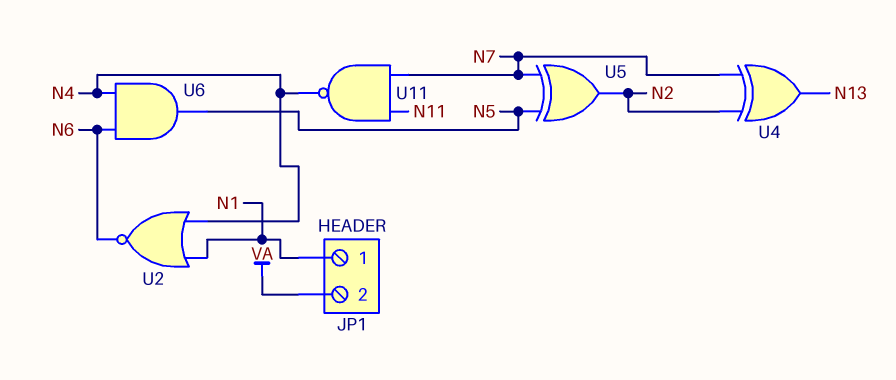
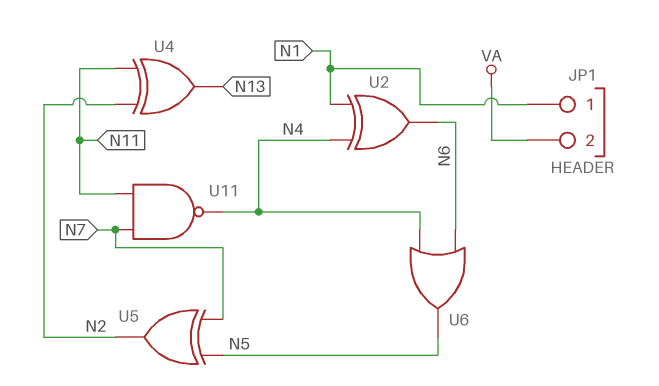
U2: NOR (in N1, in N4, out N6) -> XOR (in N1, in N4, out N6)
U4: XOR (in N2, in N7, out N13) -> XOR (in N2, in N11, out N13)
U6: AND (in N4, in N6, out N5) -> OR (in N4, in N6, out N5)

